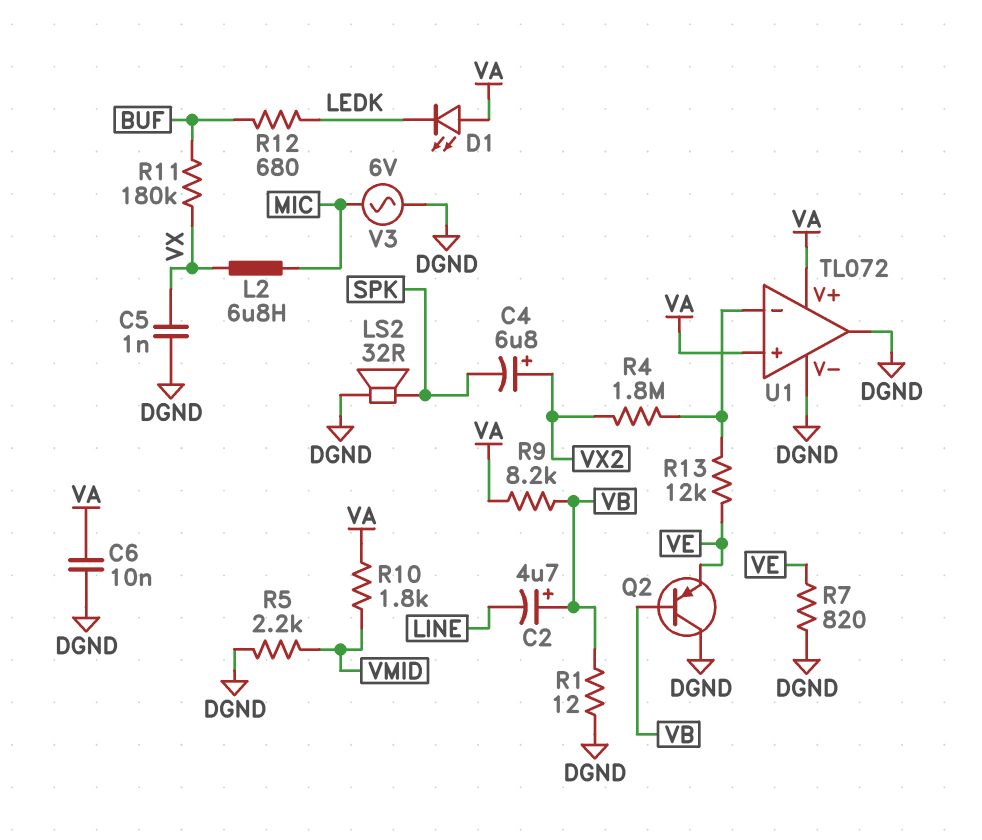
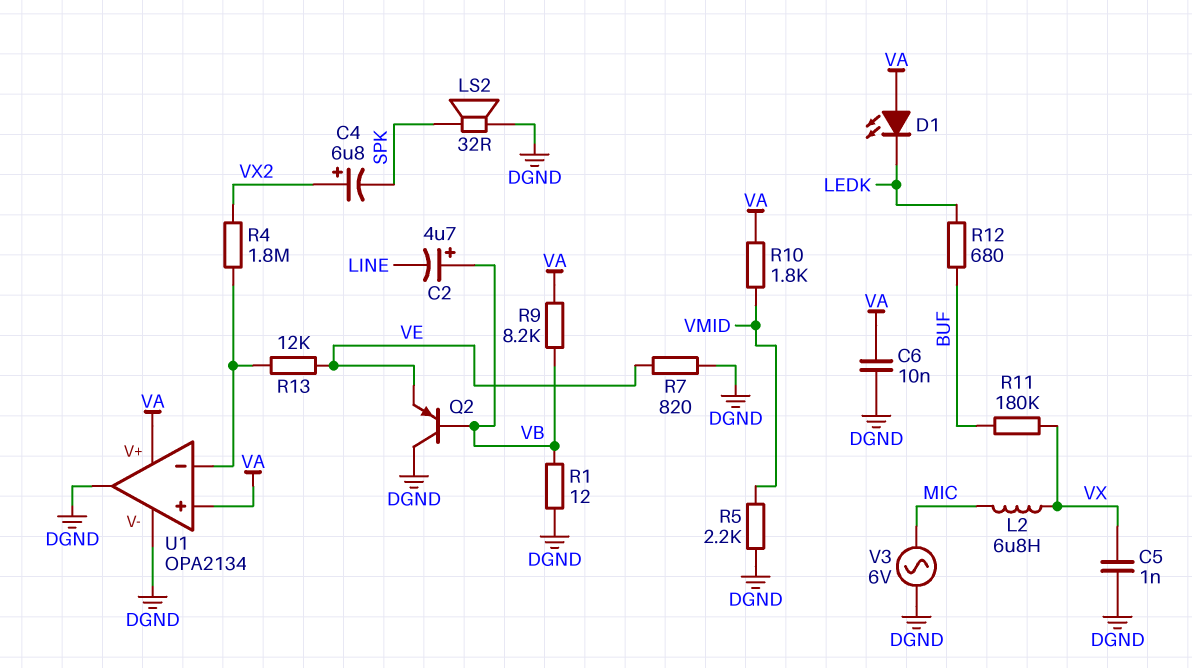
U1: TL072 -> OPA2134

